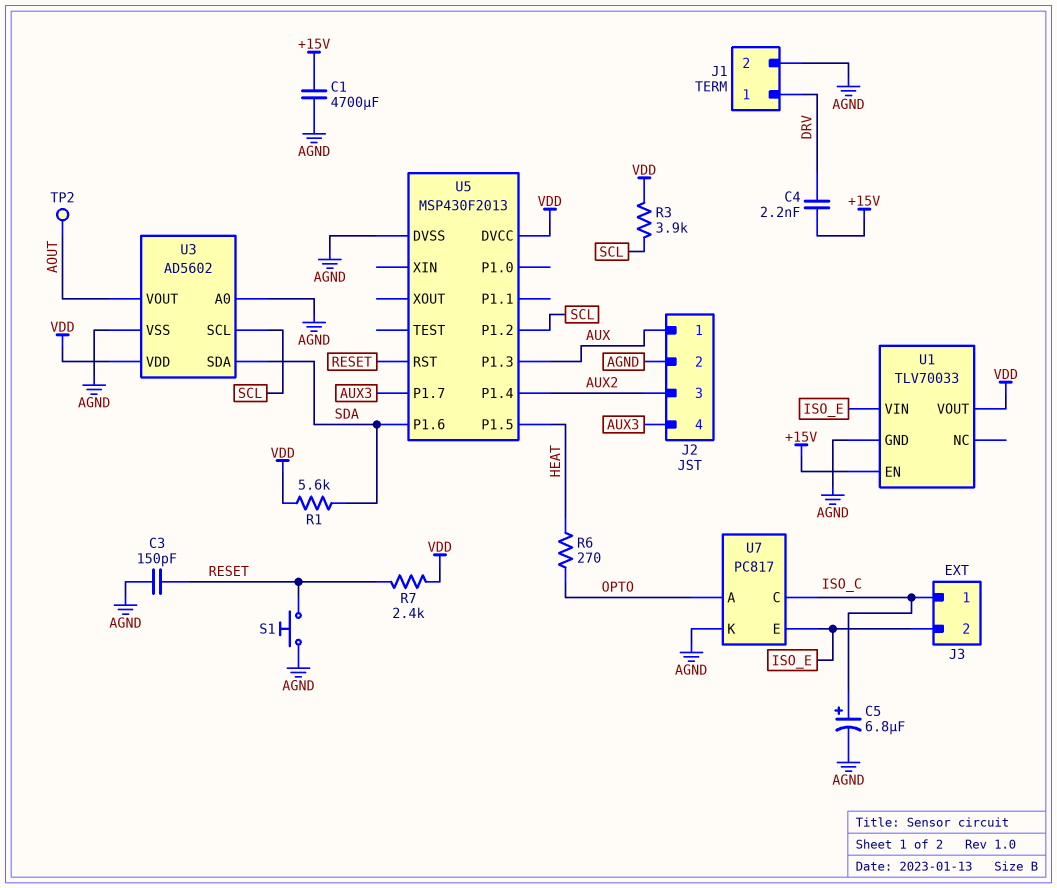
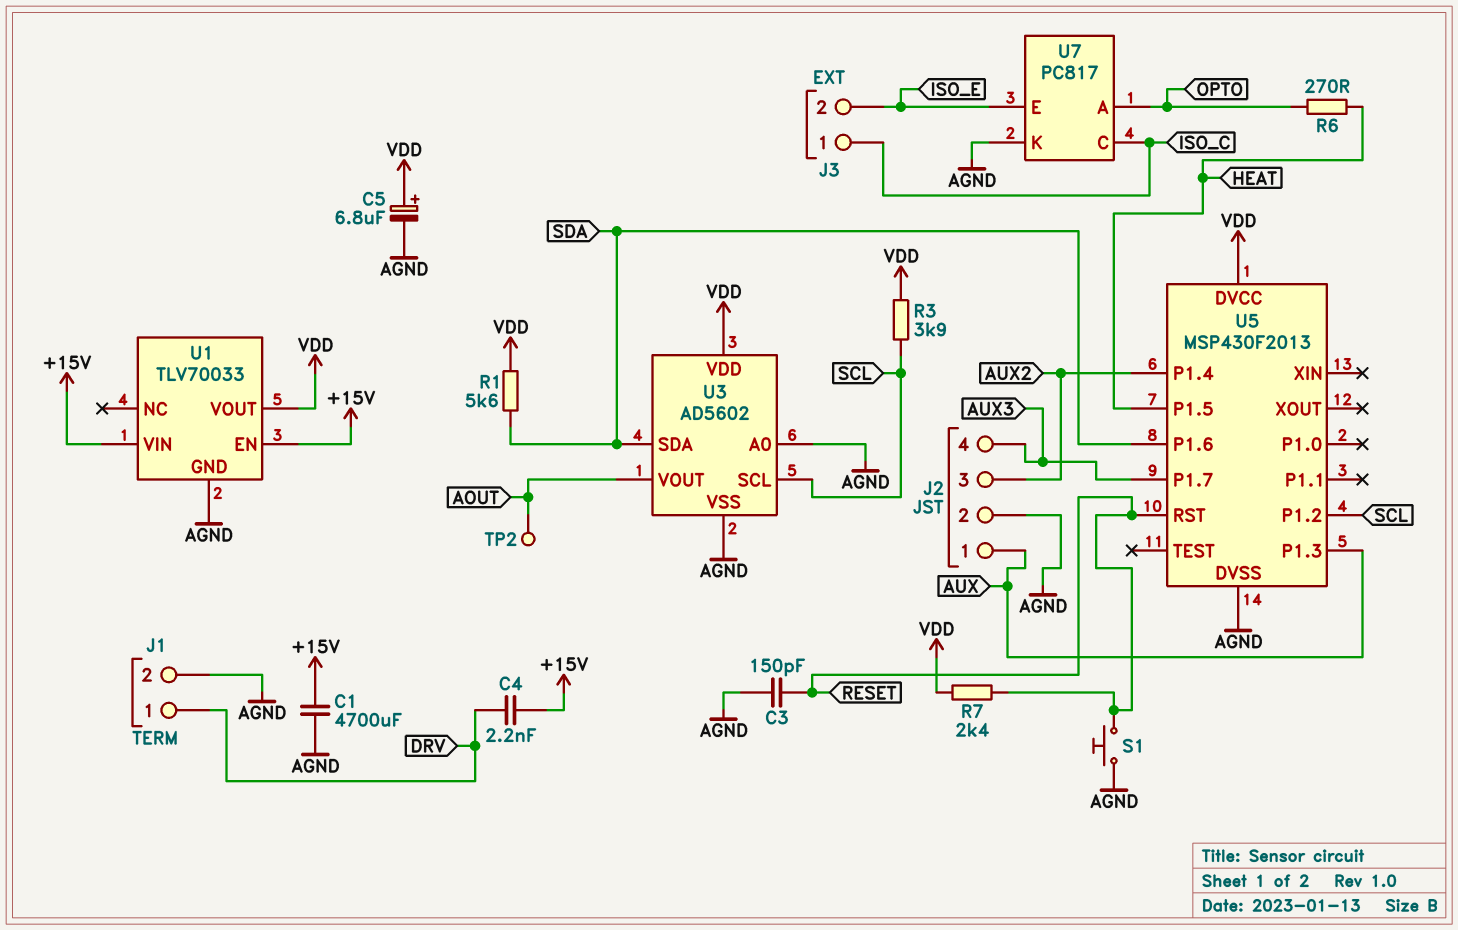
C5: 6.8uF (plus ISO_C, minus AGND) -> 6.8uF (plus VDD, minus AGND)
U1 pin VIN: ISO_E -> +15V

